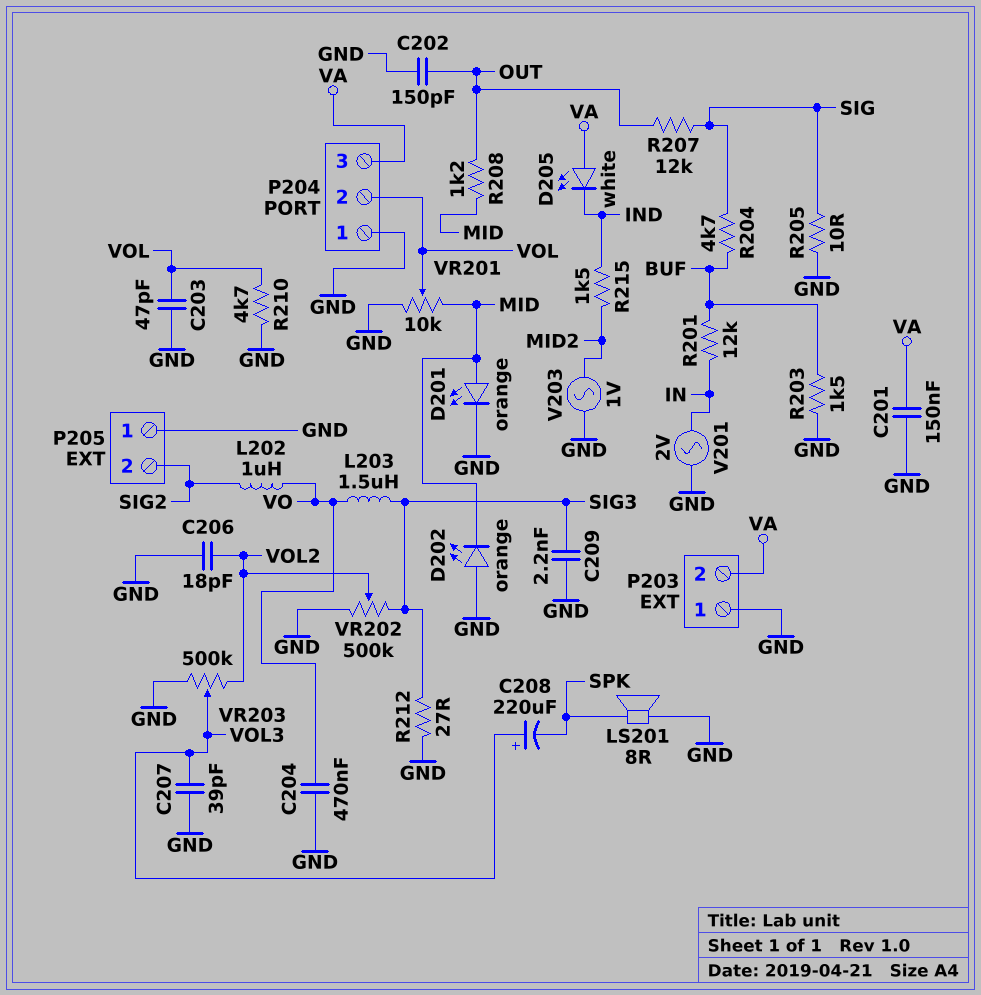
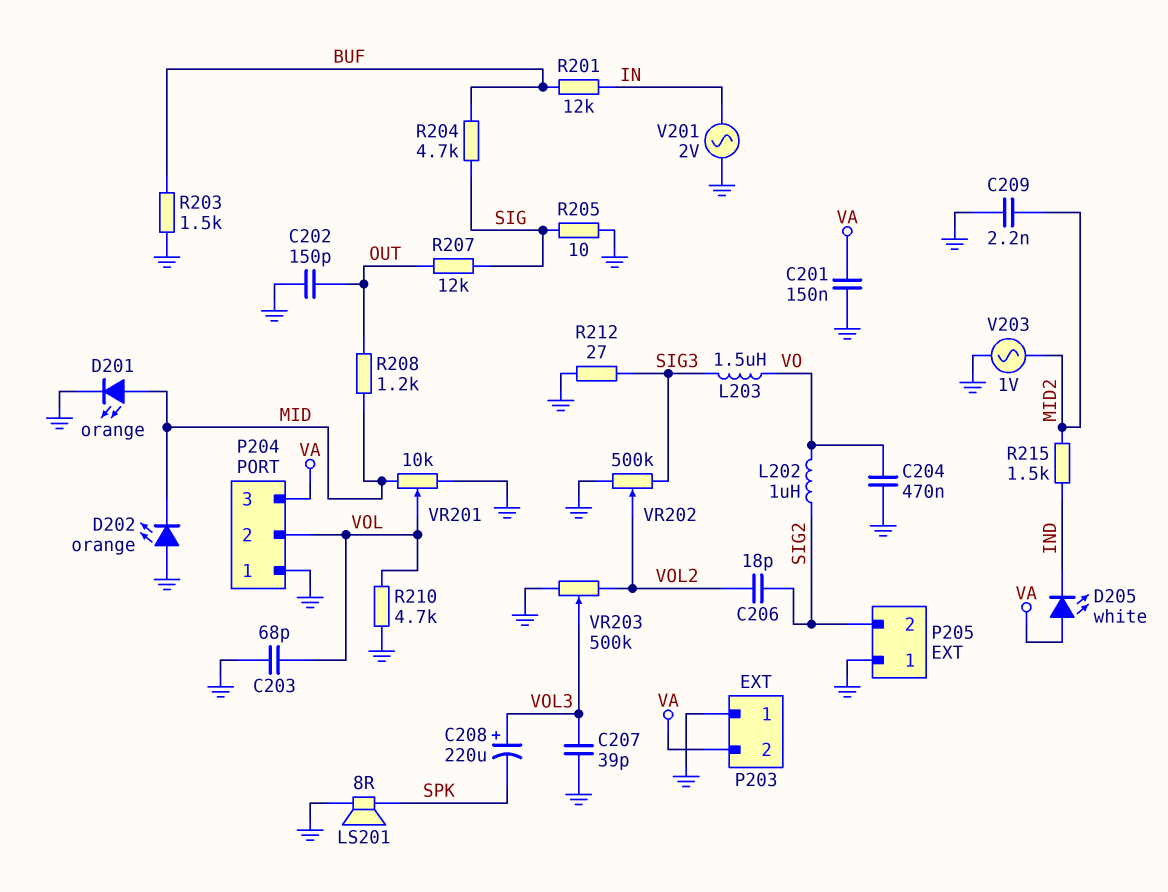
C203: 47pF (GND, VOL) -> 68pF (GND, VOL)
C206: 18pF (GND, VOL2) -> 18pF (SIG2, VOL2)
C209: 2.2nF (GND, SIG3) -> 2.2nF (GND, MID2)

